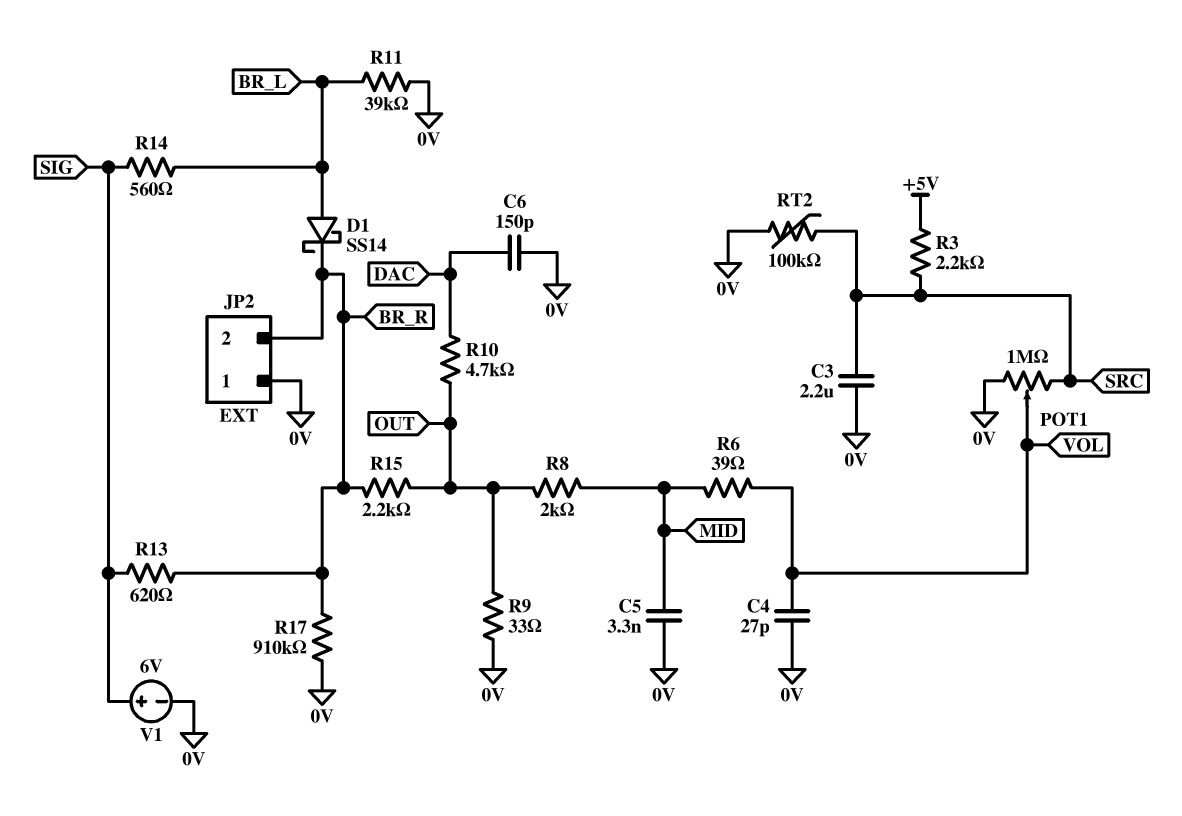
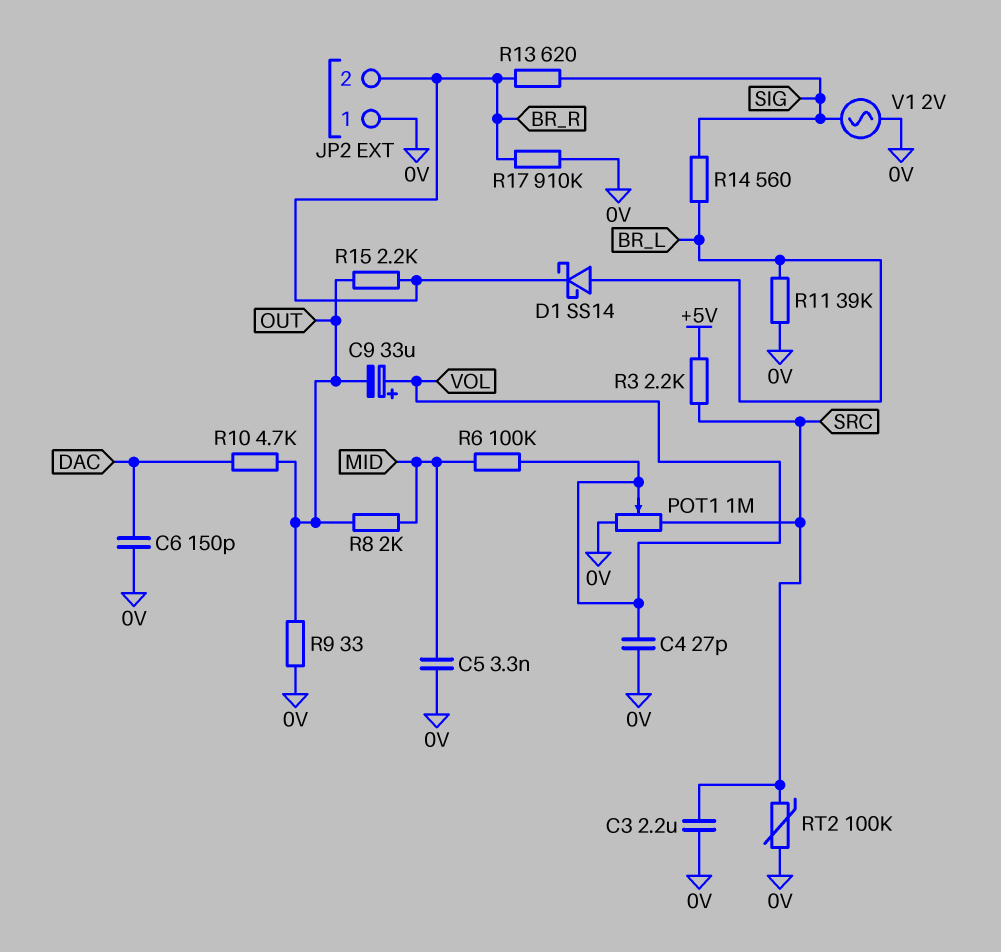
C9: none -> 33uF (plus VOL, minus OUT)
R6: 39 (MID, VOL) -> 100k (MID, VOL)
V1: 6V (plus SIG, minus 0V) -> AC 2V (0V, SIG)

